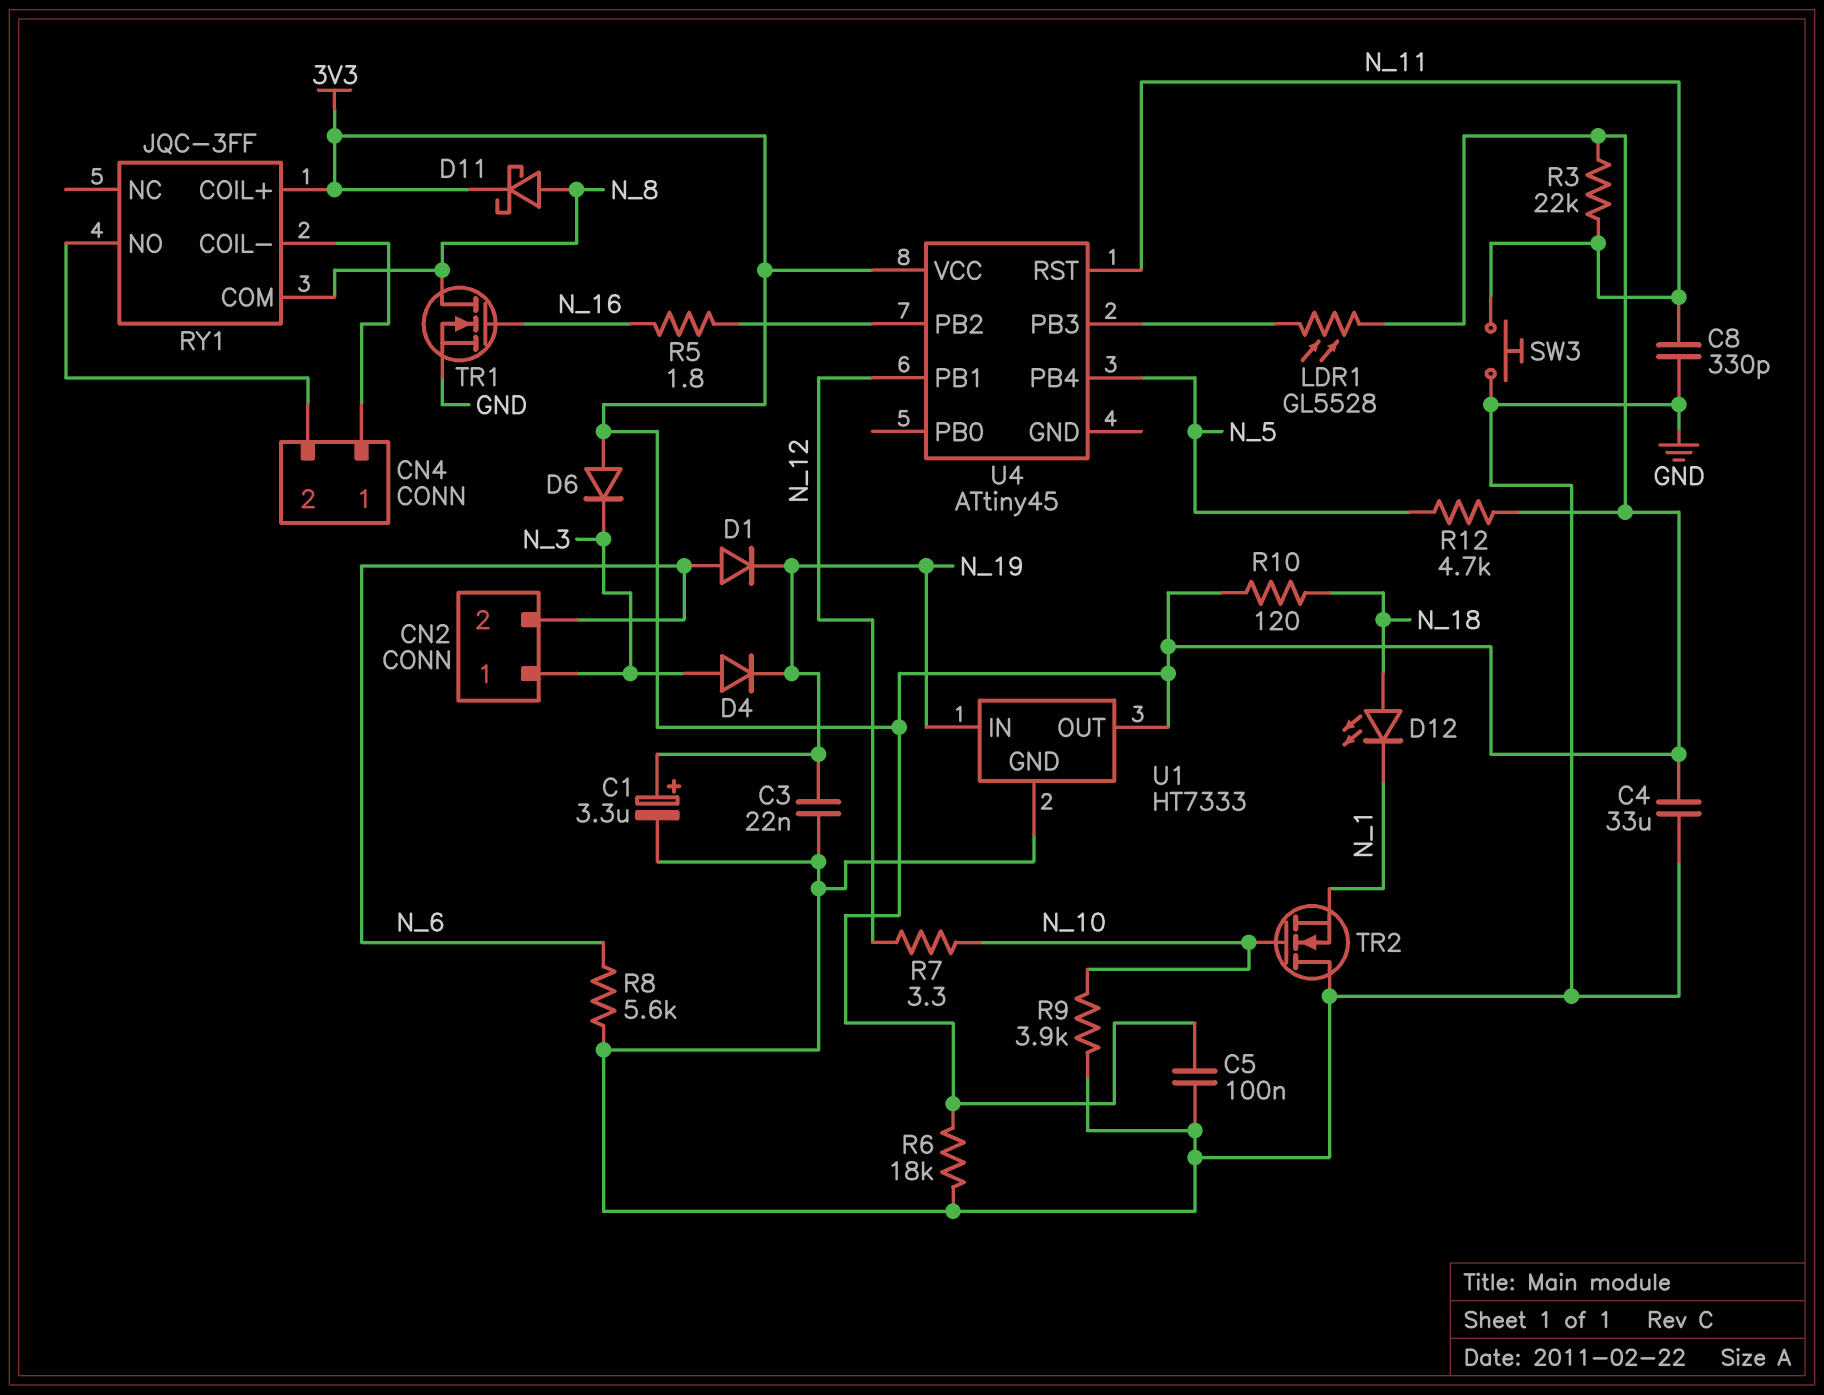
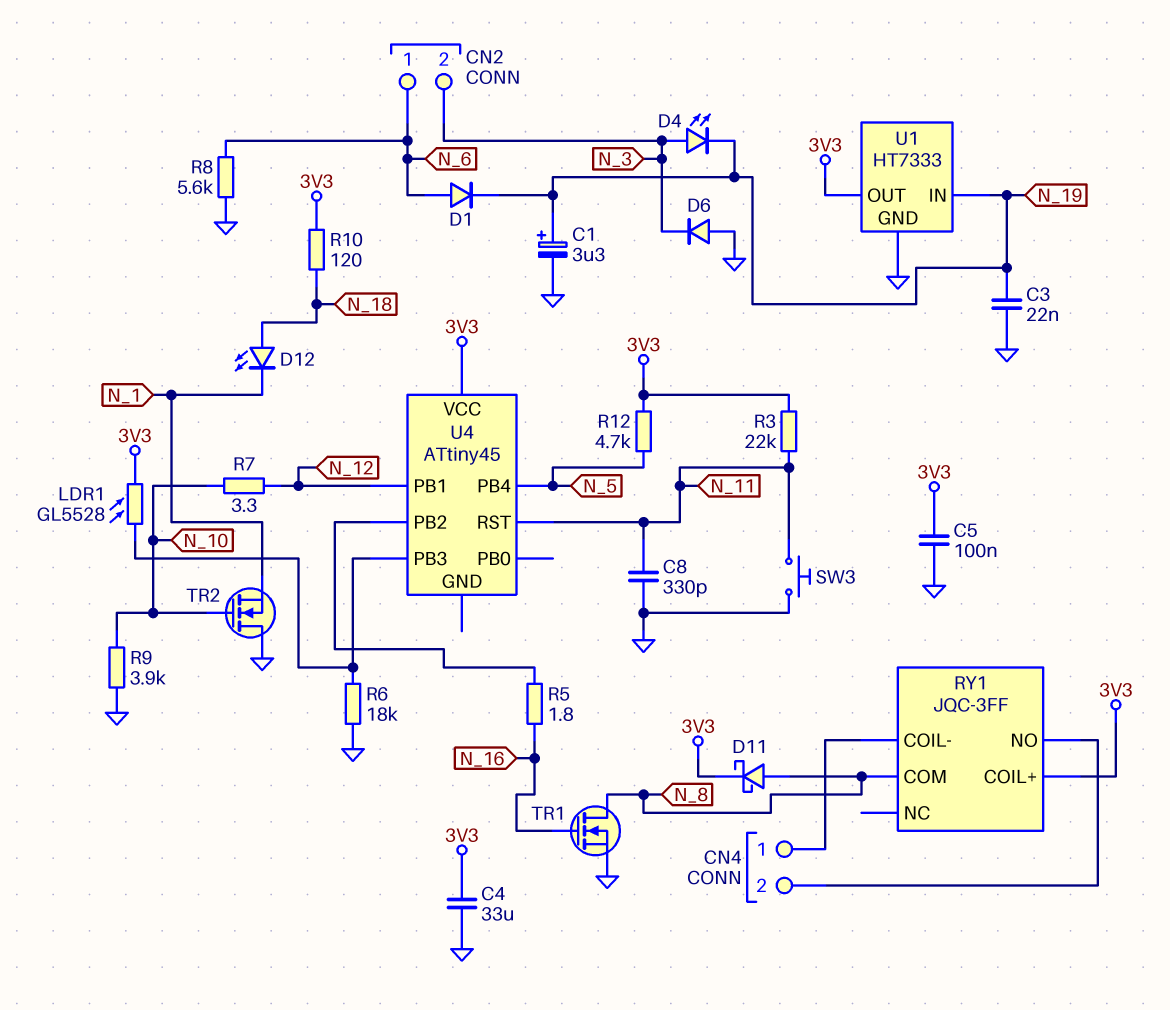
CN2 pin 1: N_3 -> N_6
CN2 pin 2: N_6 -> N_3
D4: diode (A N_3, K N_19) -> LED (A N_3, K N_19)
D6: diode (A 3V3, K N_3) -> diode (A GND, K N_3)
R6: 18k (3V3, GND) -> 18k (GND, U4/PB3)

